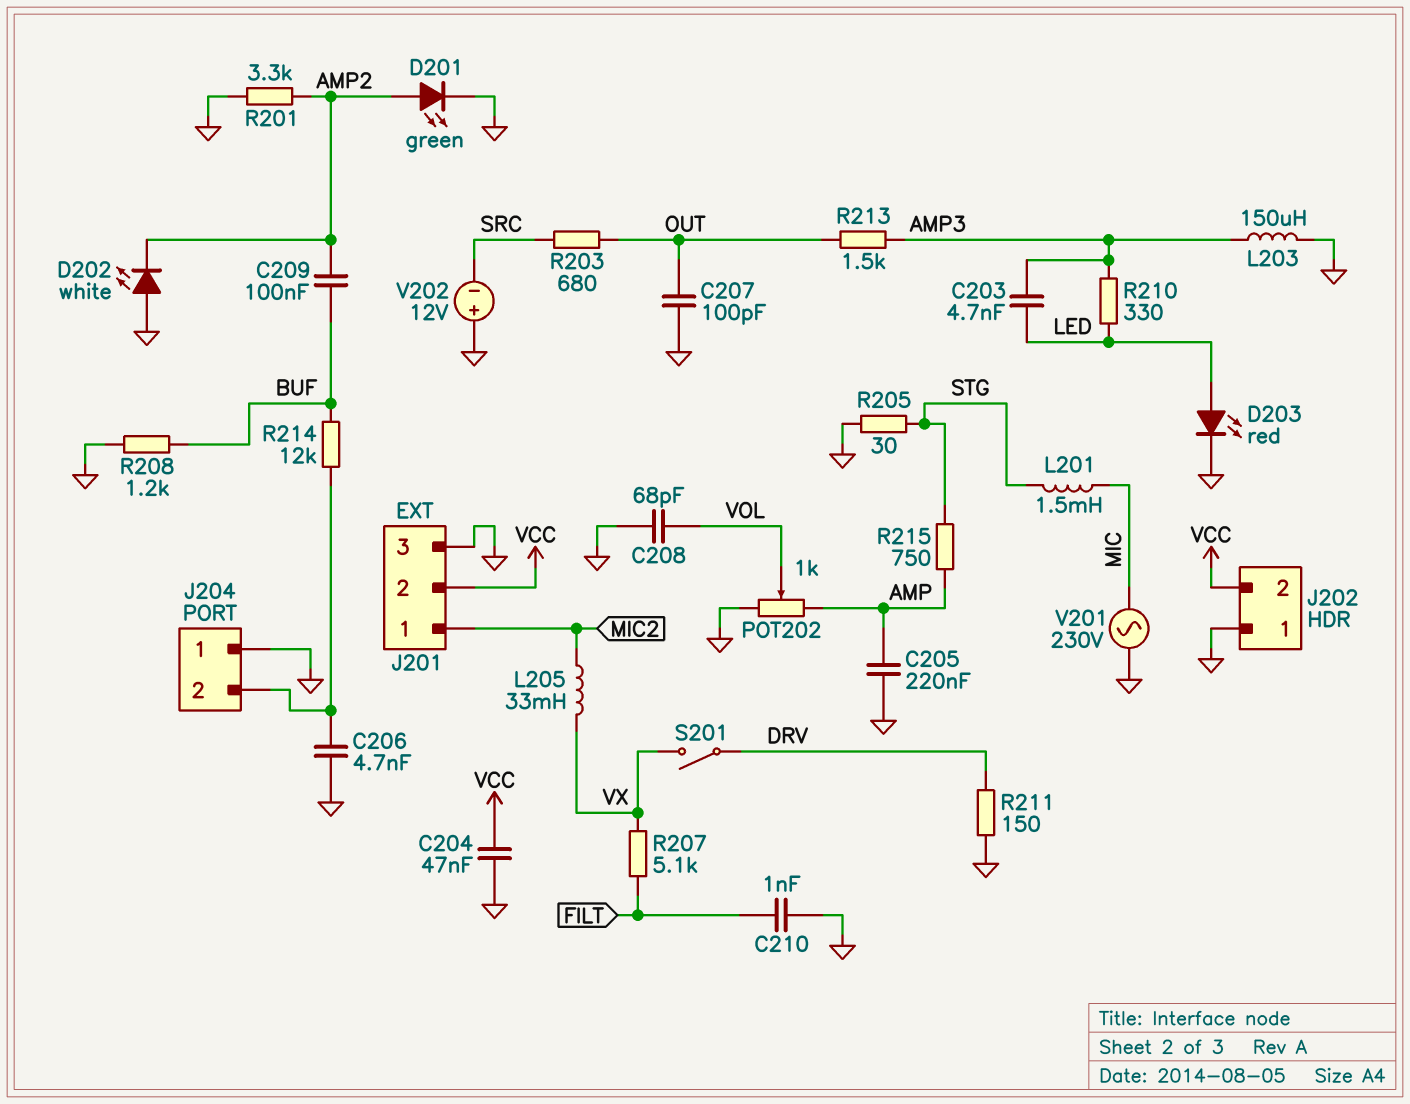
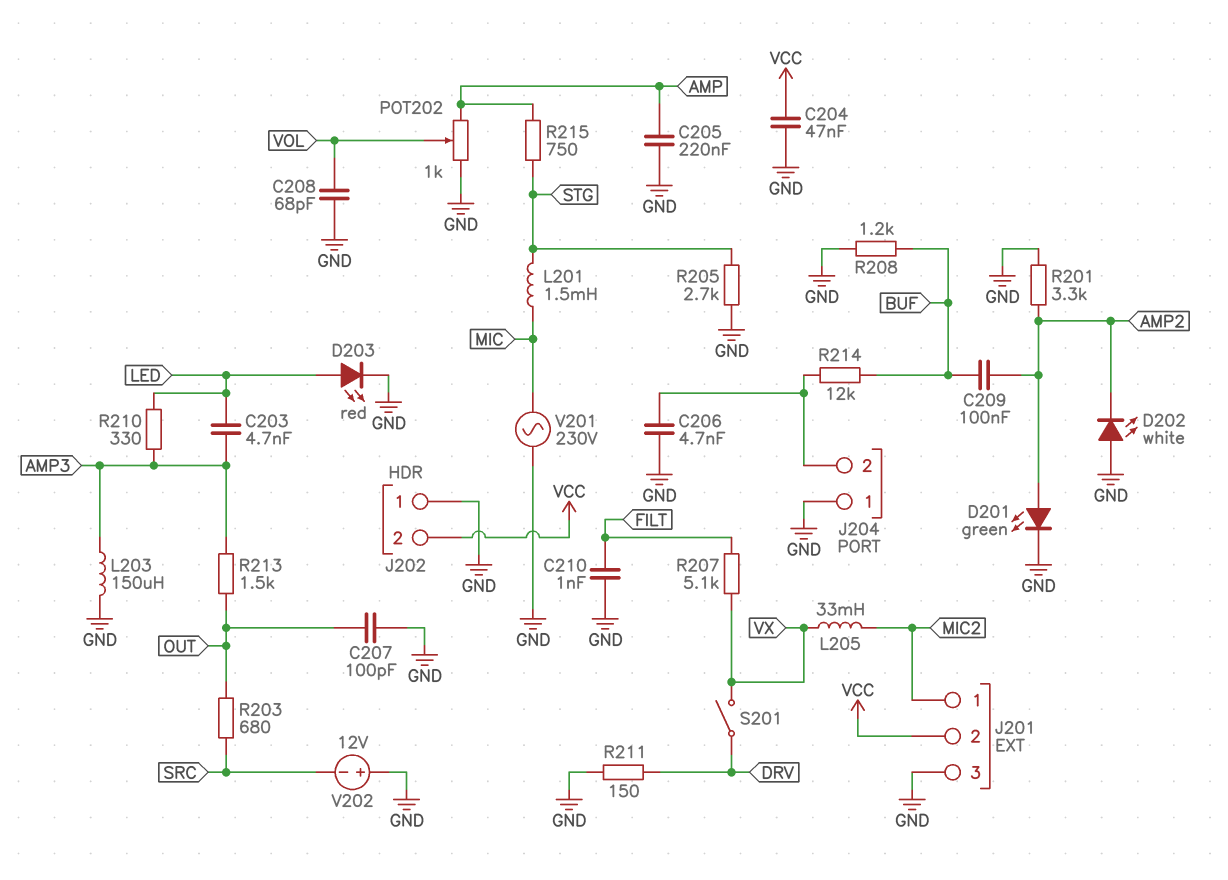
R205: 30 (GND, STG) -> 2.7k (GND, STG)

